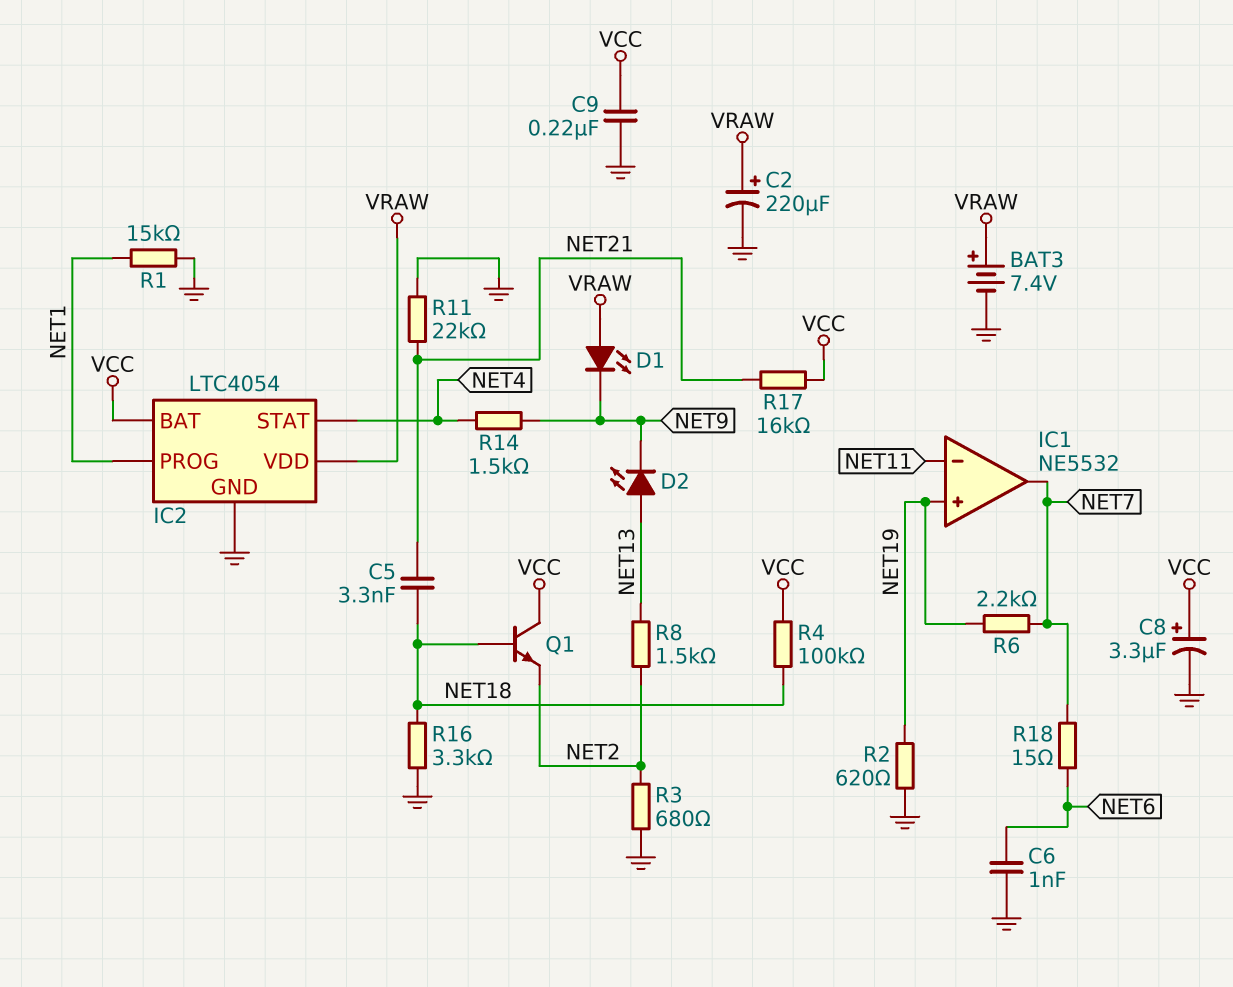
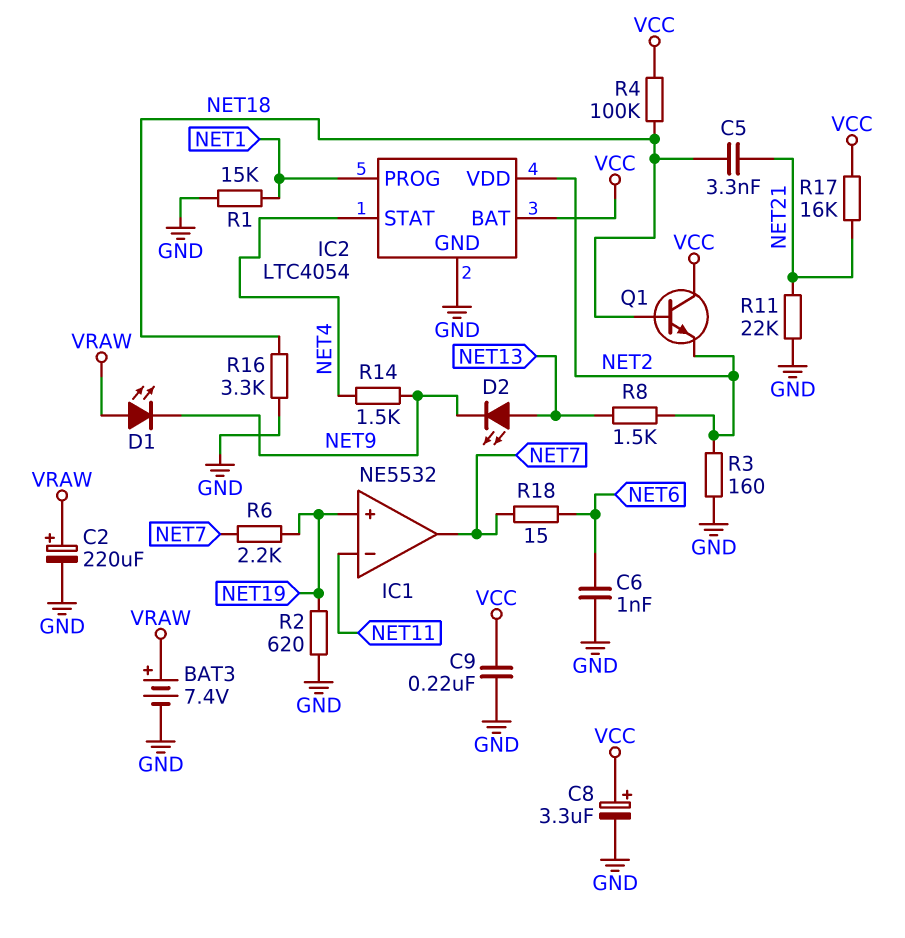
IC2 pin VDD: VRAW -> NET2
R3: 680 (GND, NET2) -> 160 (GND, NET2)

